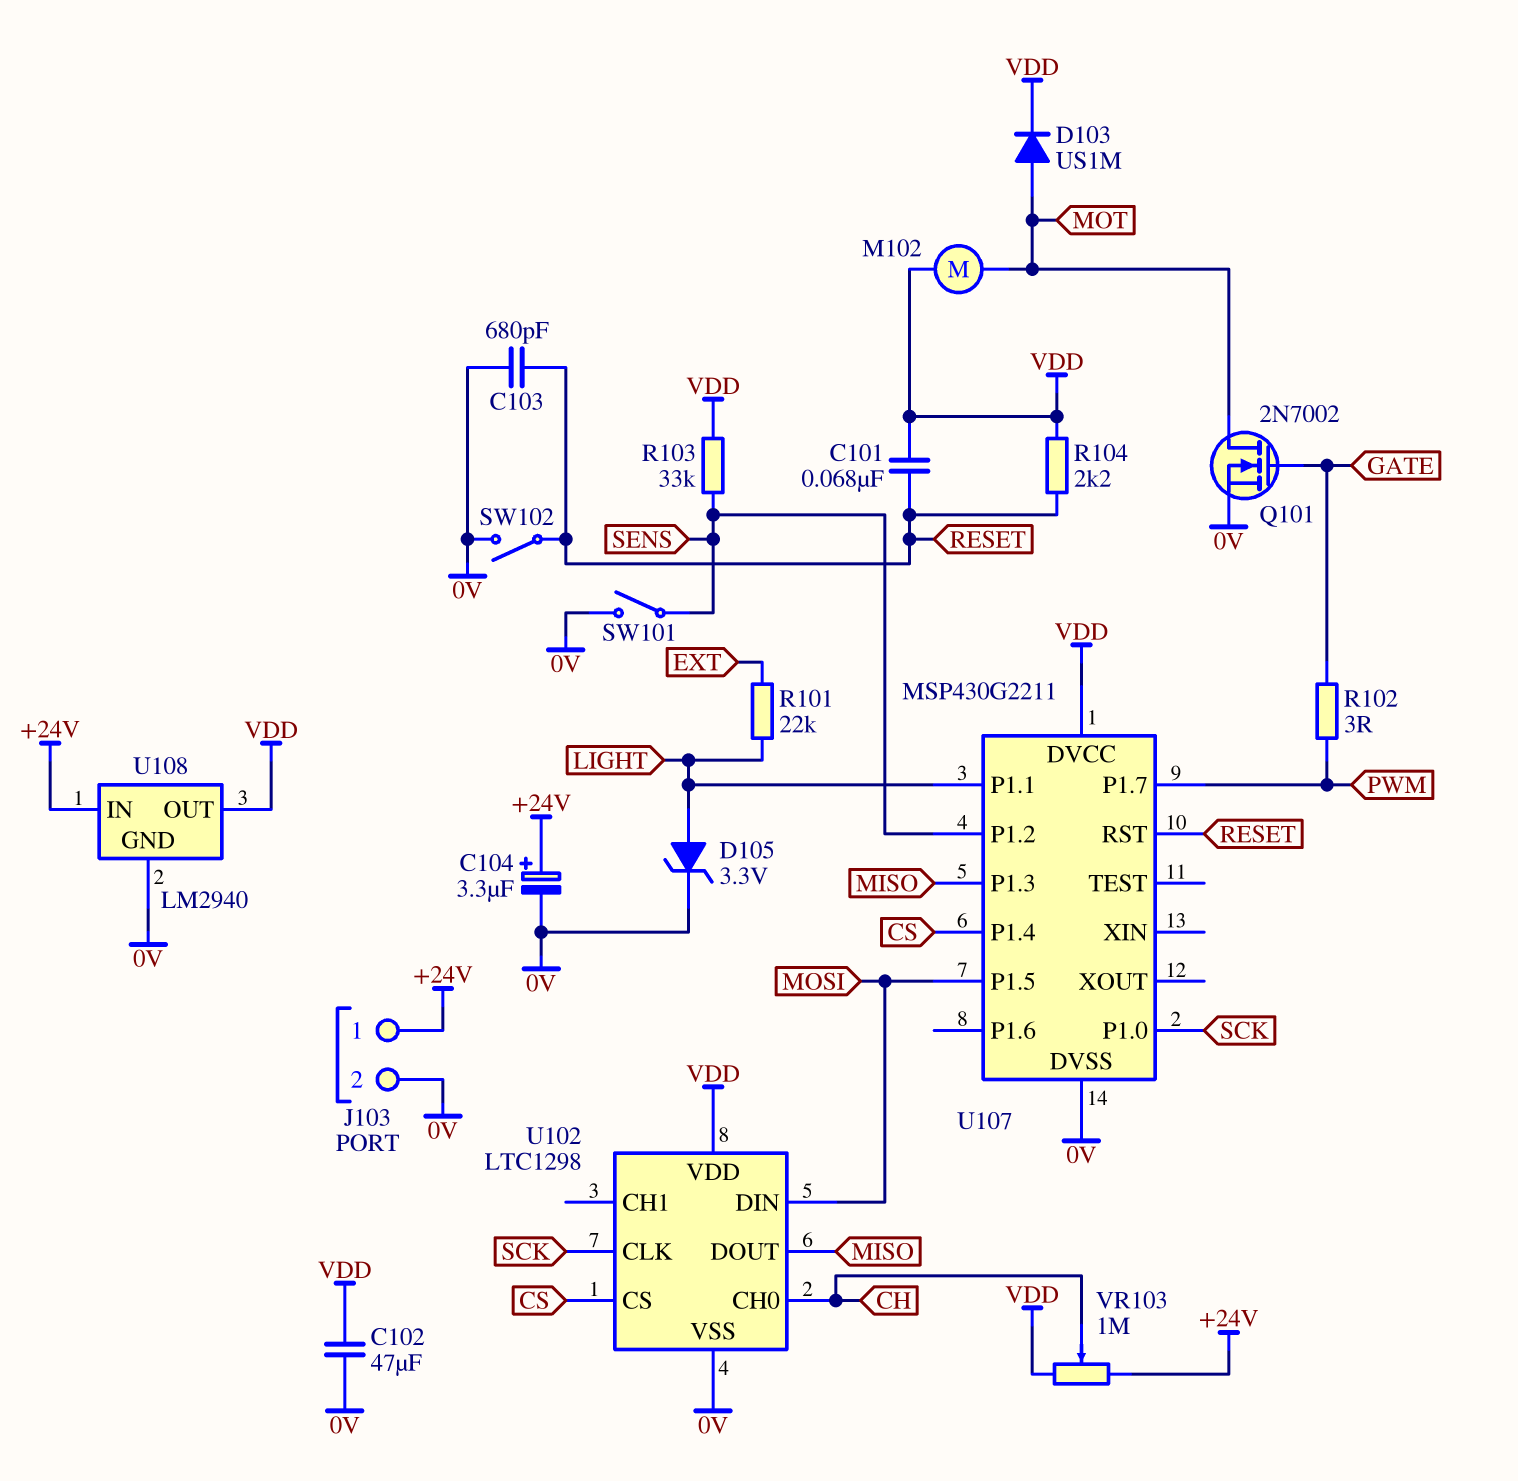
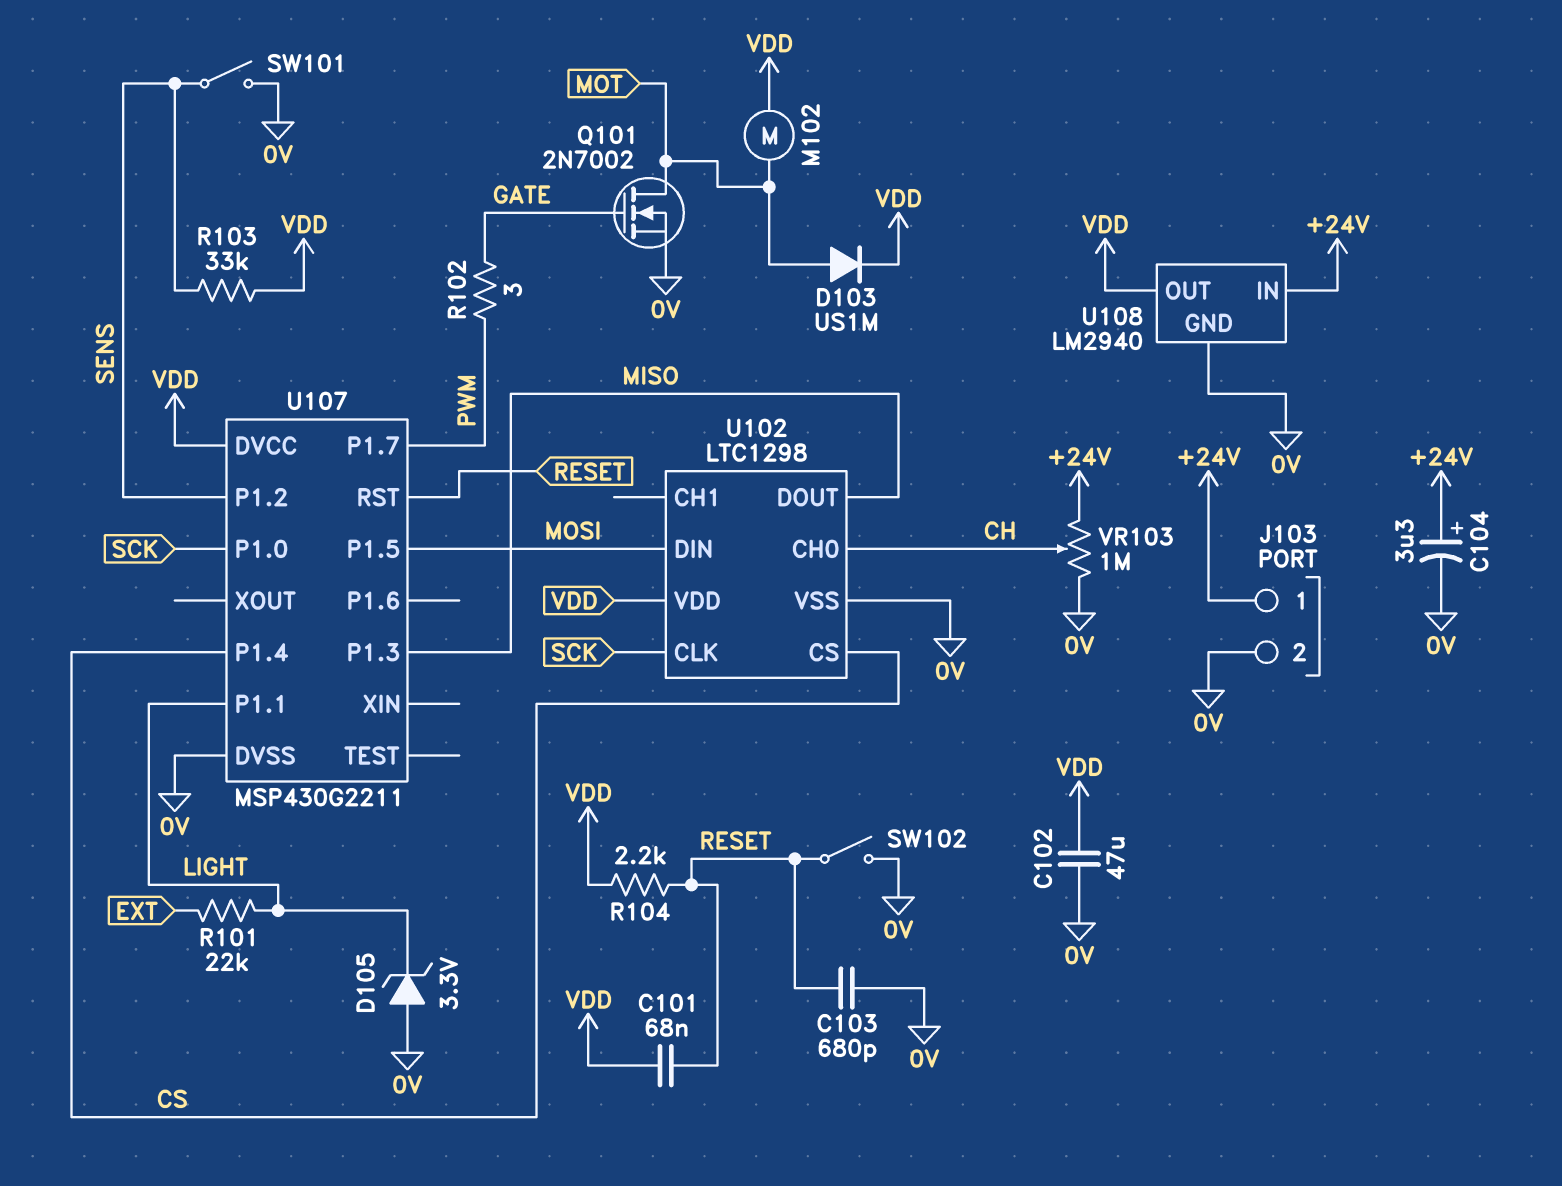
D105: zener 3.3V (A LIGHT, K 0V) -> zener 3.3V (A 0V, K LIGHT)
VR103: 1M (+24V, VDD, wiper CH) -> 1M (+24V, 0V, wiper CH)

